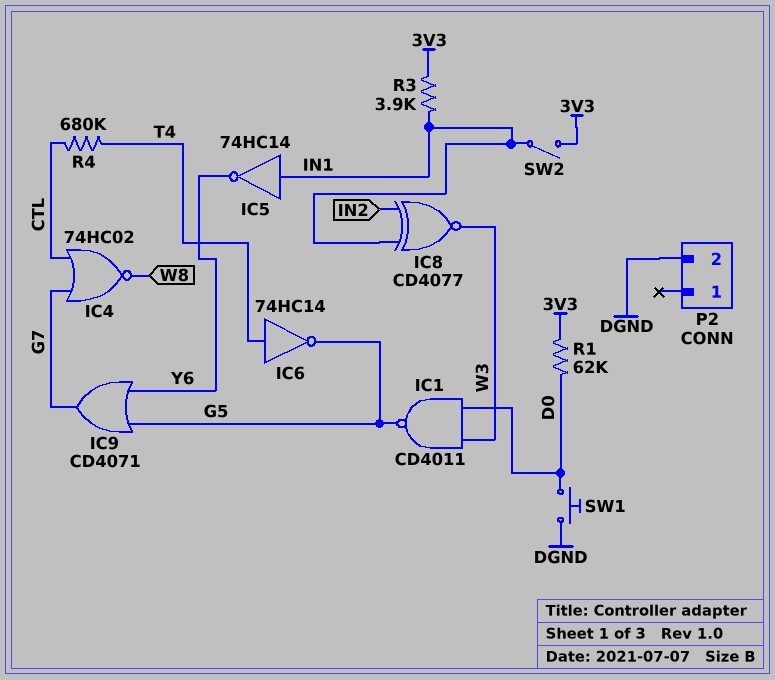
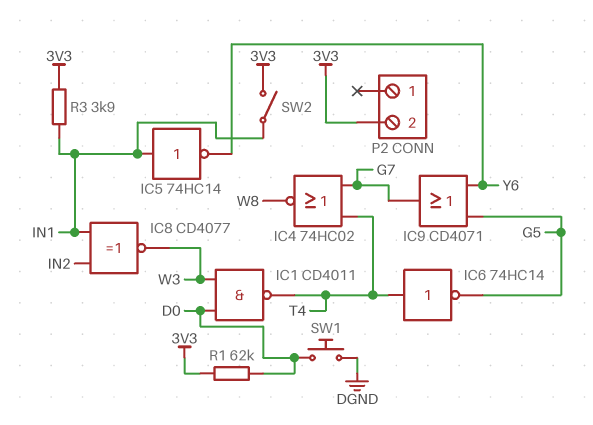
IC1: NAND CD4011 (in D0, in W3, out G5) -> NAND CD4011 (in D0, in W3, out T4)
IC4: NOR 74HC02 (in CTL, in G7, out W8) -> NOR 74HC02 (in G7, in T4, out W8)
P2 pin 2: DGND -> 3V3
R4: 680k (CTL, T4) -> none

